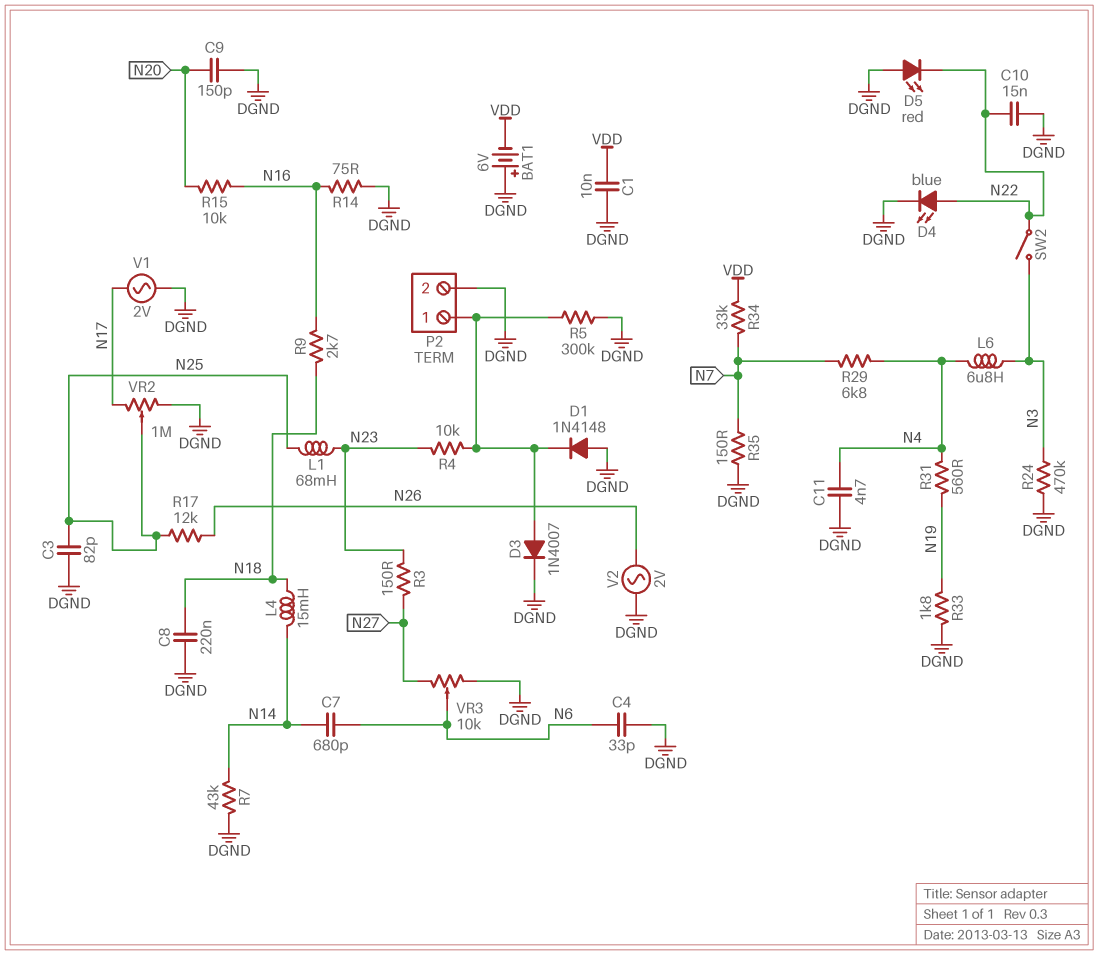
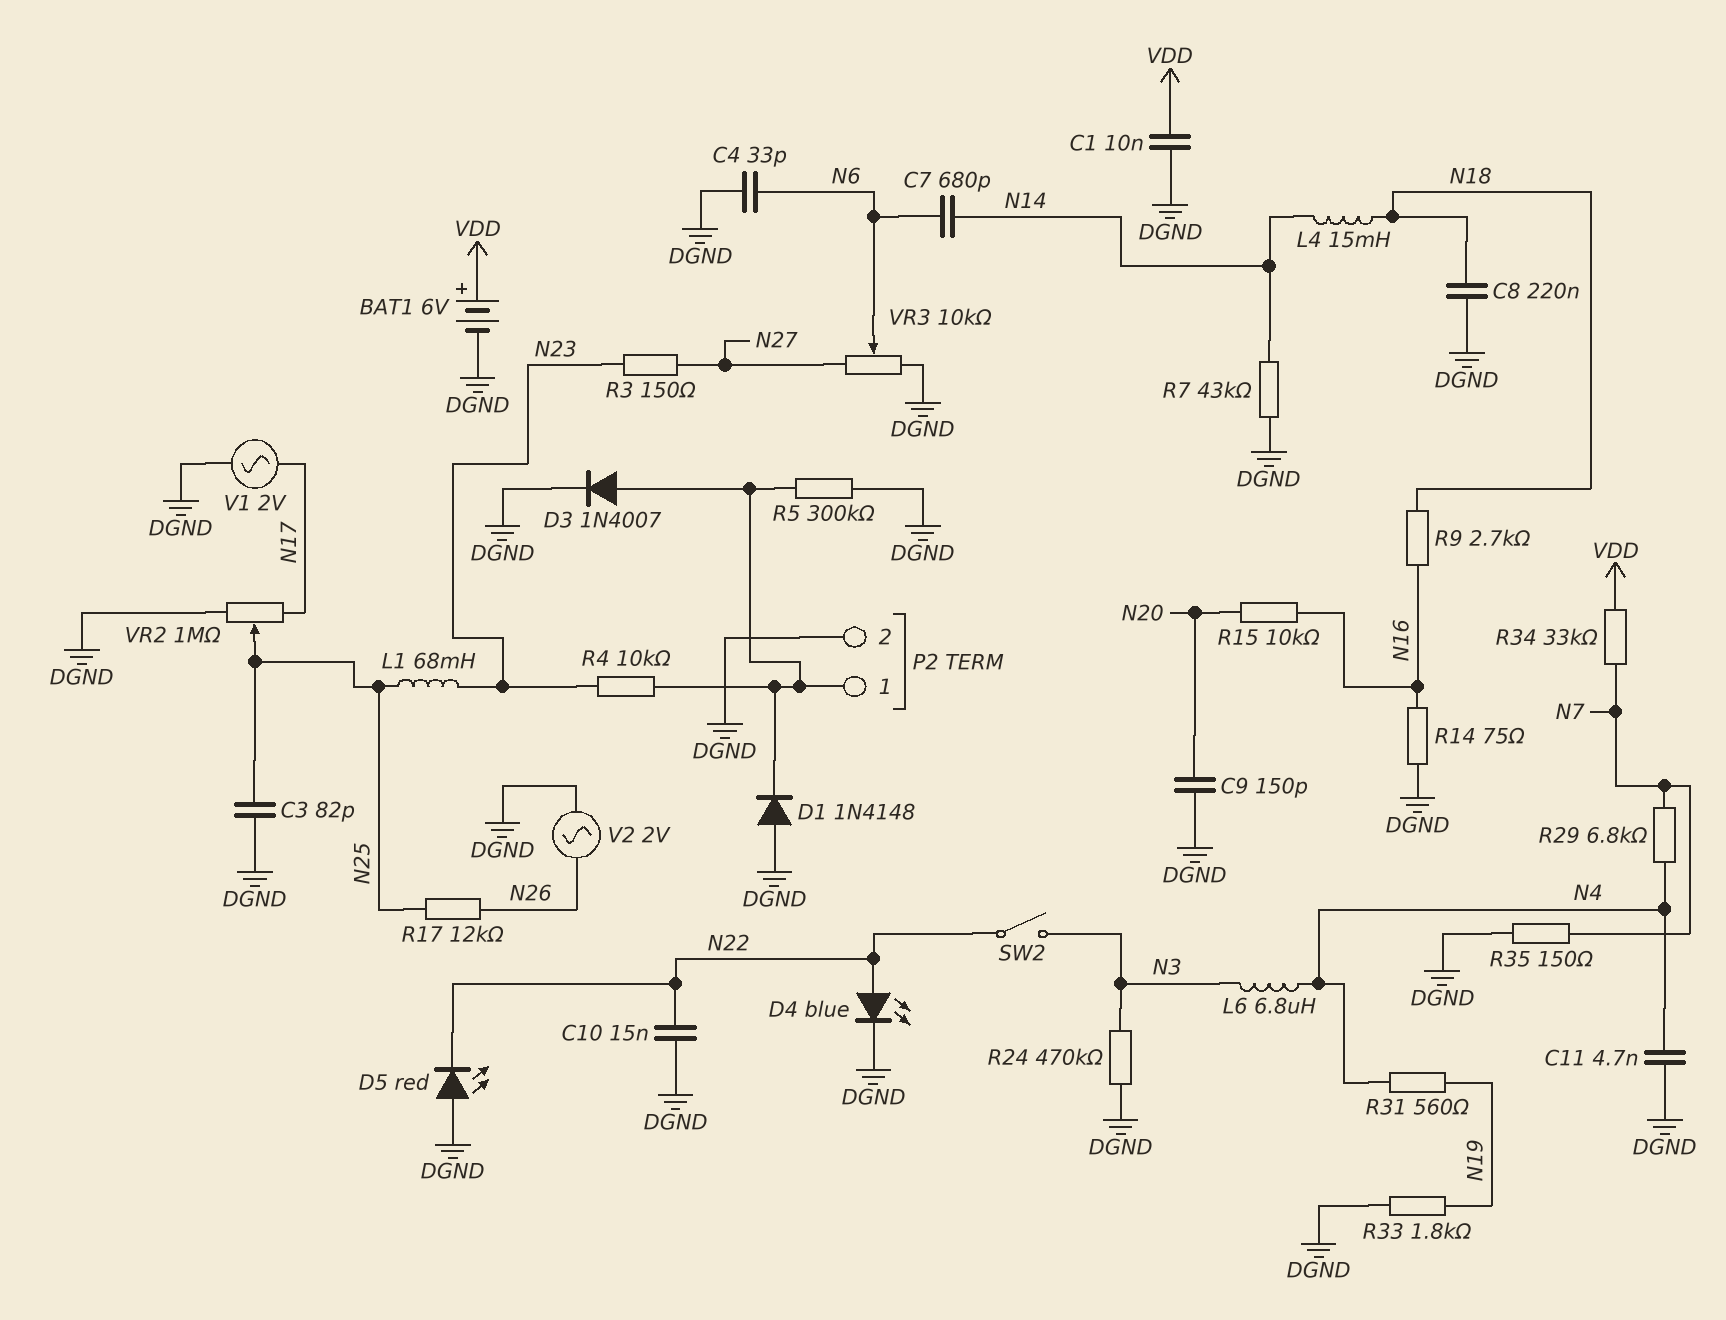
BAT1: 6V (plus DGND, minus VDD) -> 6V (plus VDD, minus DGND)

